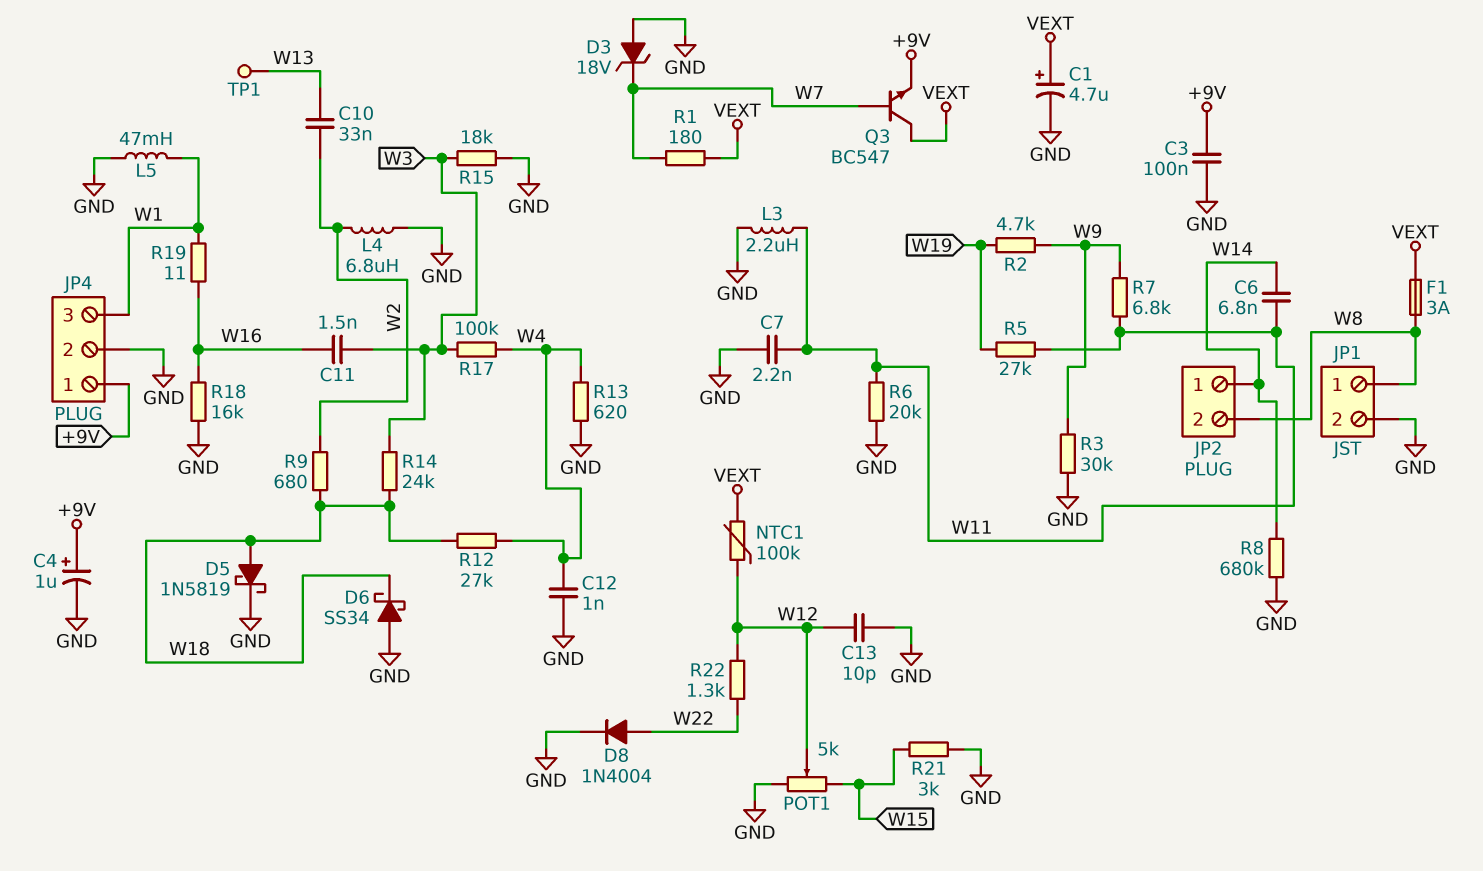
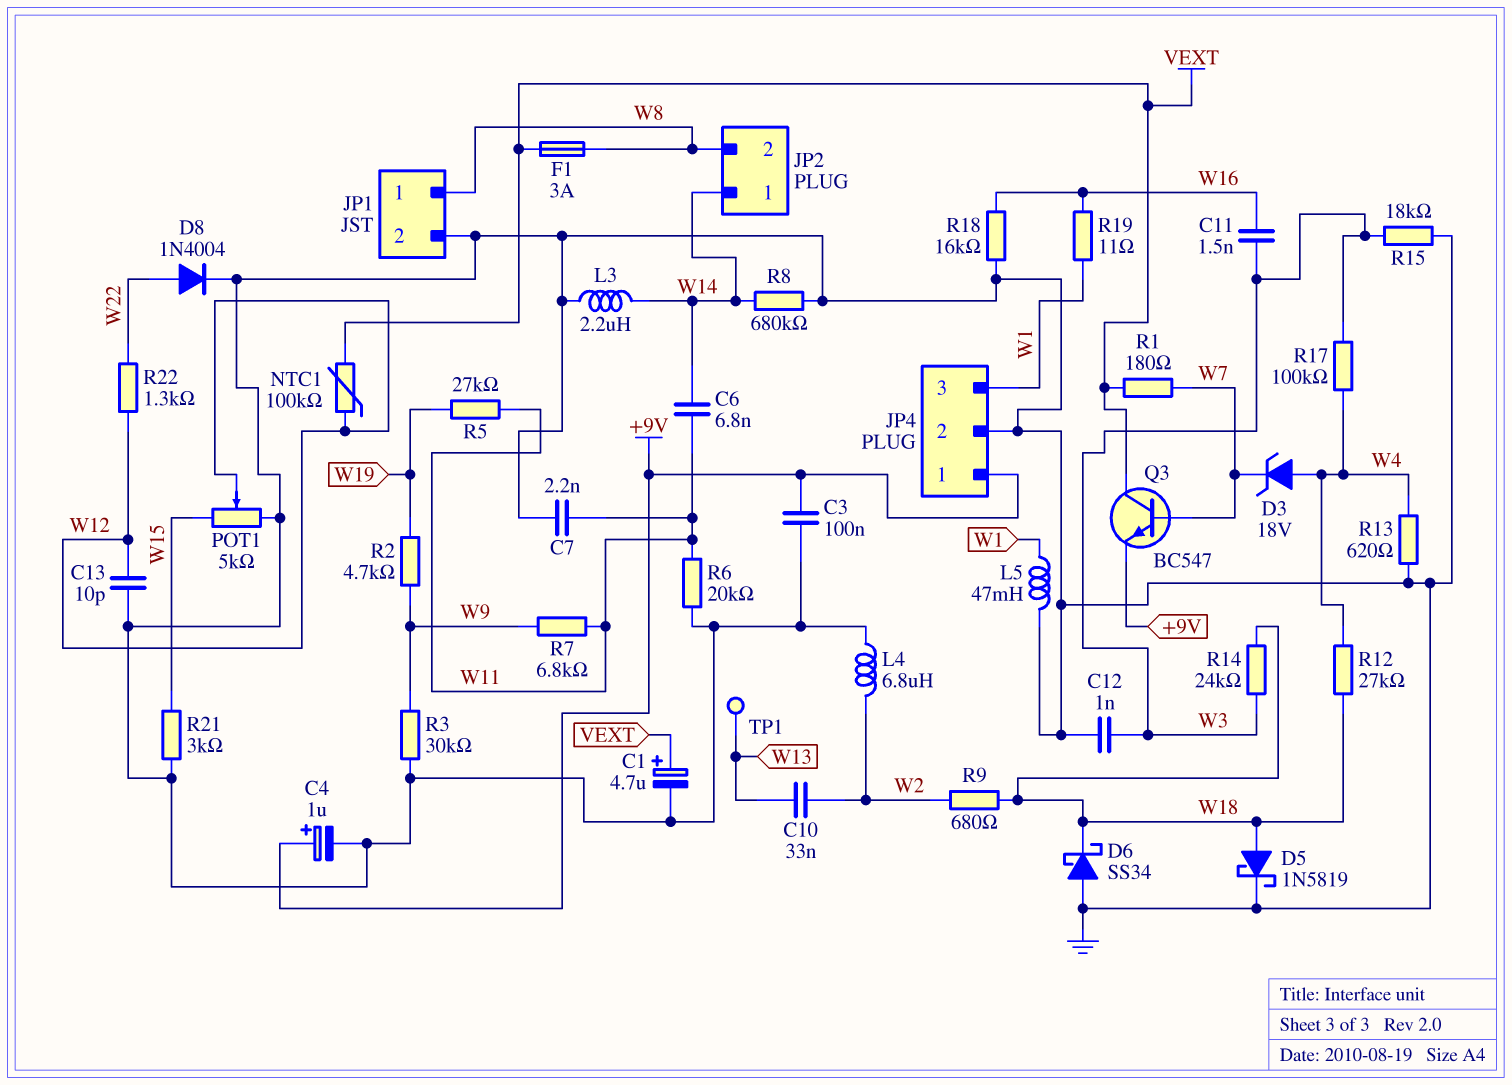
C12: 1nF (GND, W4) -> 1nF (GND, W3)
D3: zener 18V (A GND, K W7) -> zener 18V (A W4, K W7)
L3: 2.2uH (GND, W11) -> 2.2uH (GND, W14)

